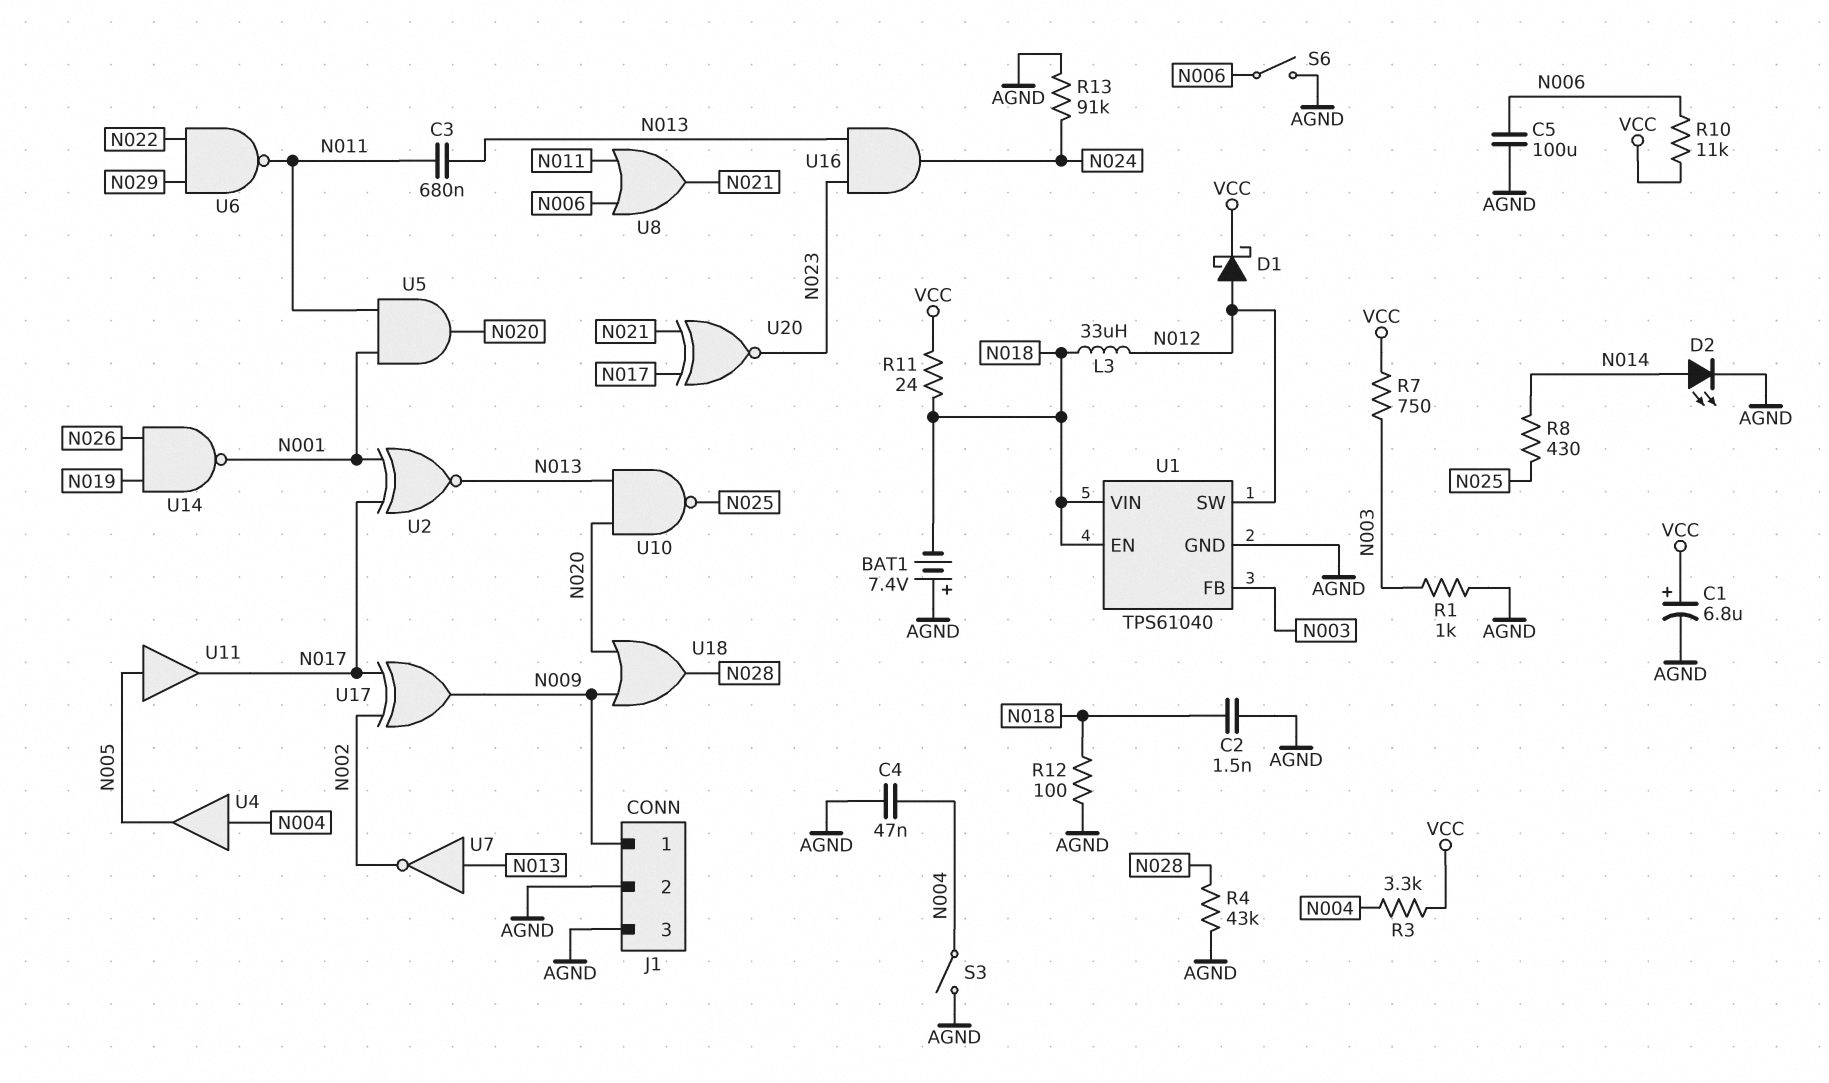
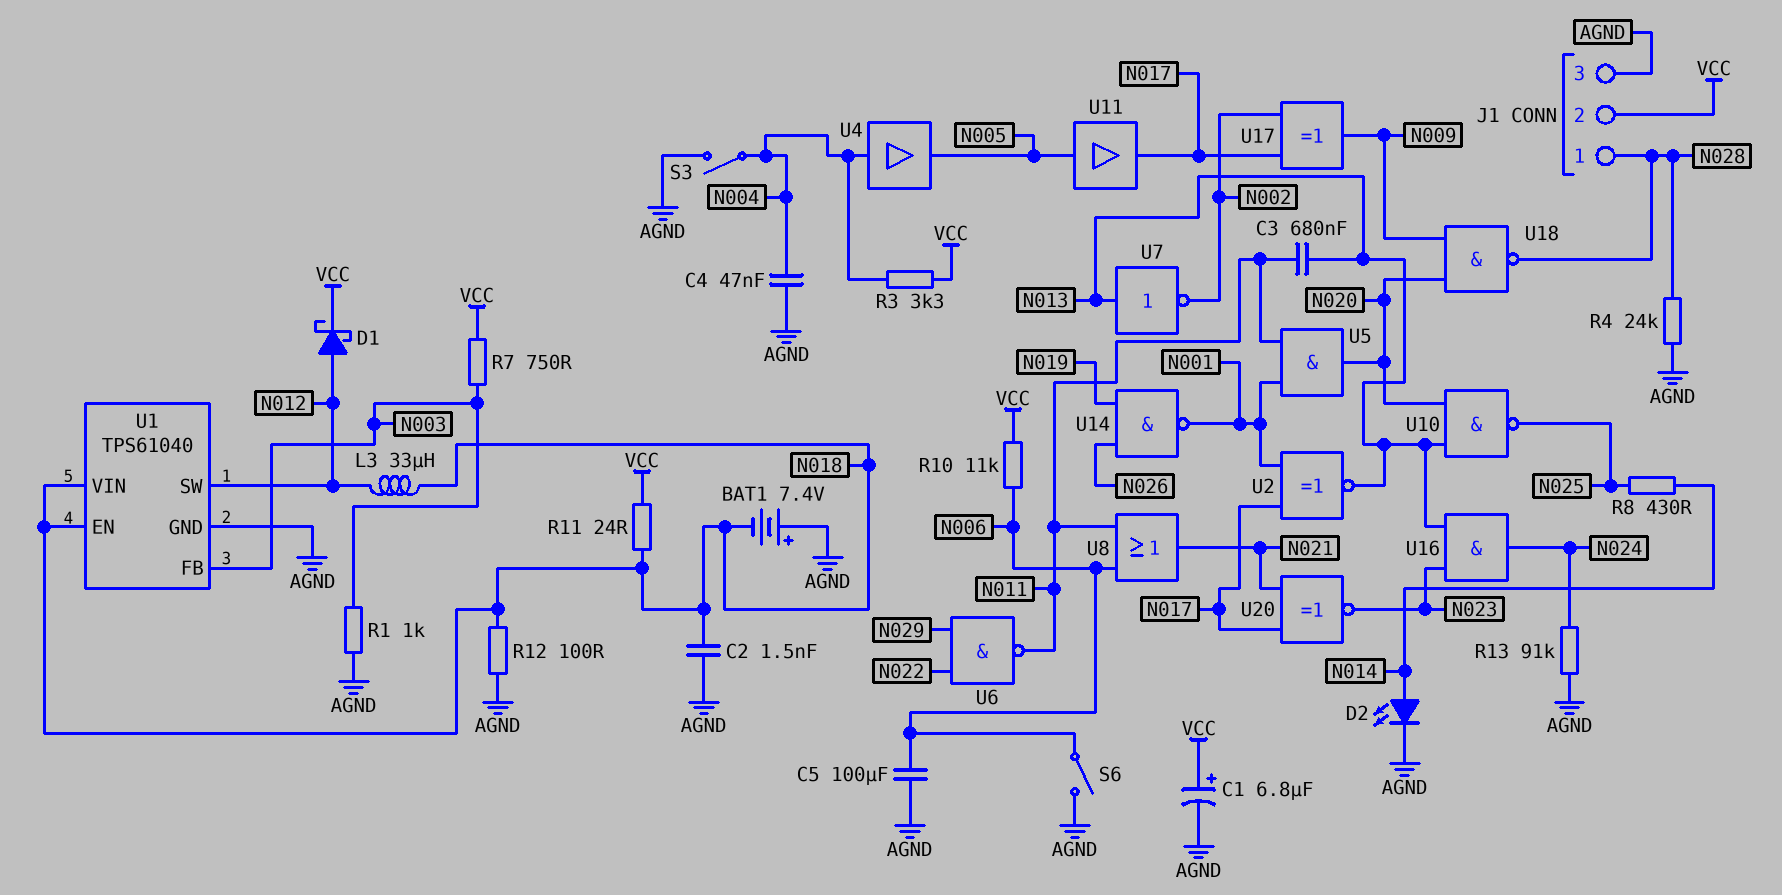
J1 pin 1: N009 -> N028
J1 pin 2: AGND -> VCC
R4: 43k (AGND, N028) -> 24k (AGND, N028)
U18: OR (in N009, in N020, out N028) -> NAND (in N009, in N020, out N028)

